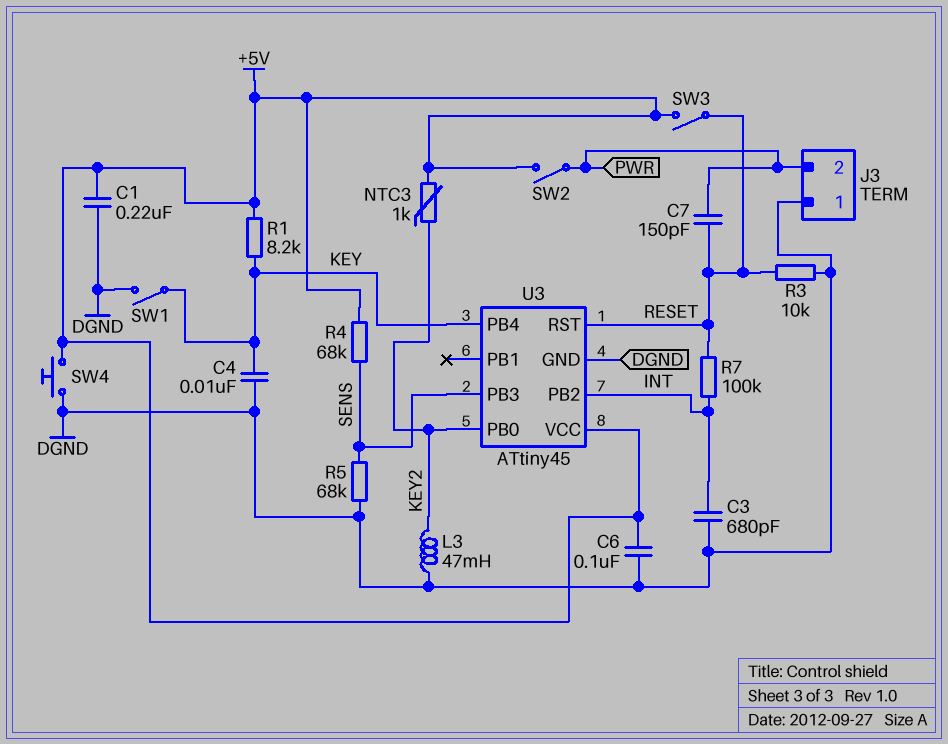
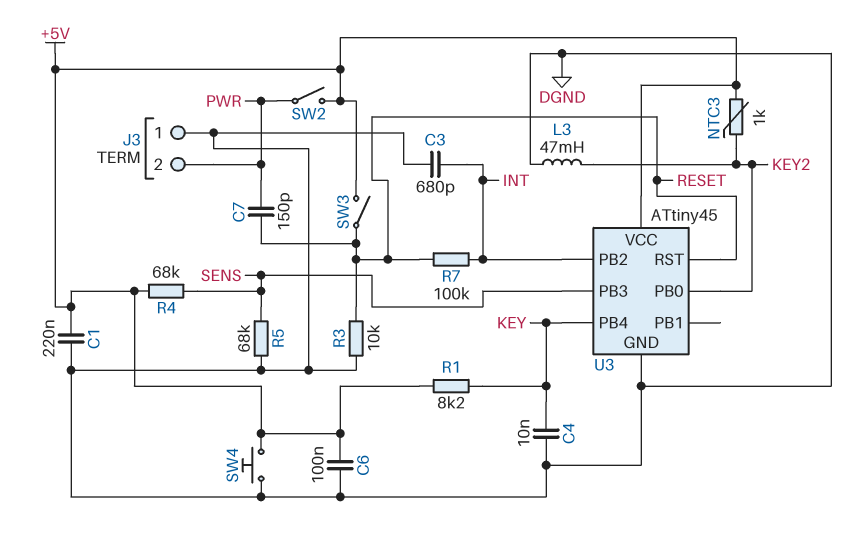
SW1: switch (DGND, KEY) -> none

